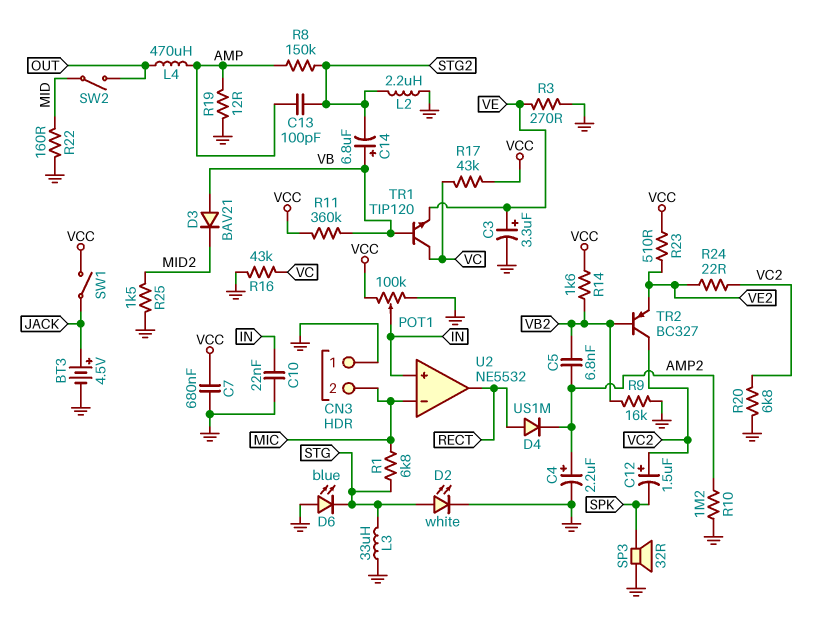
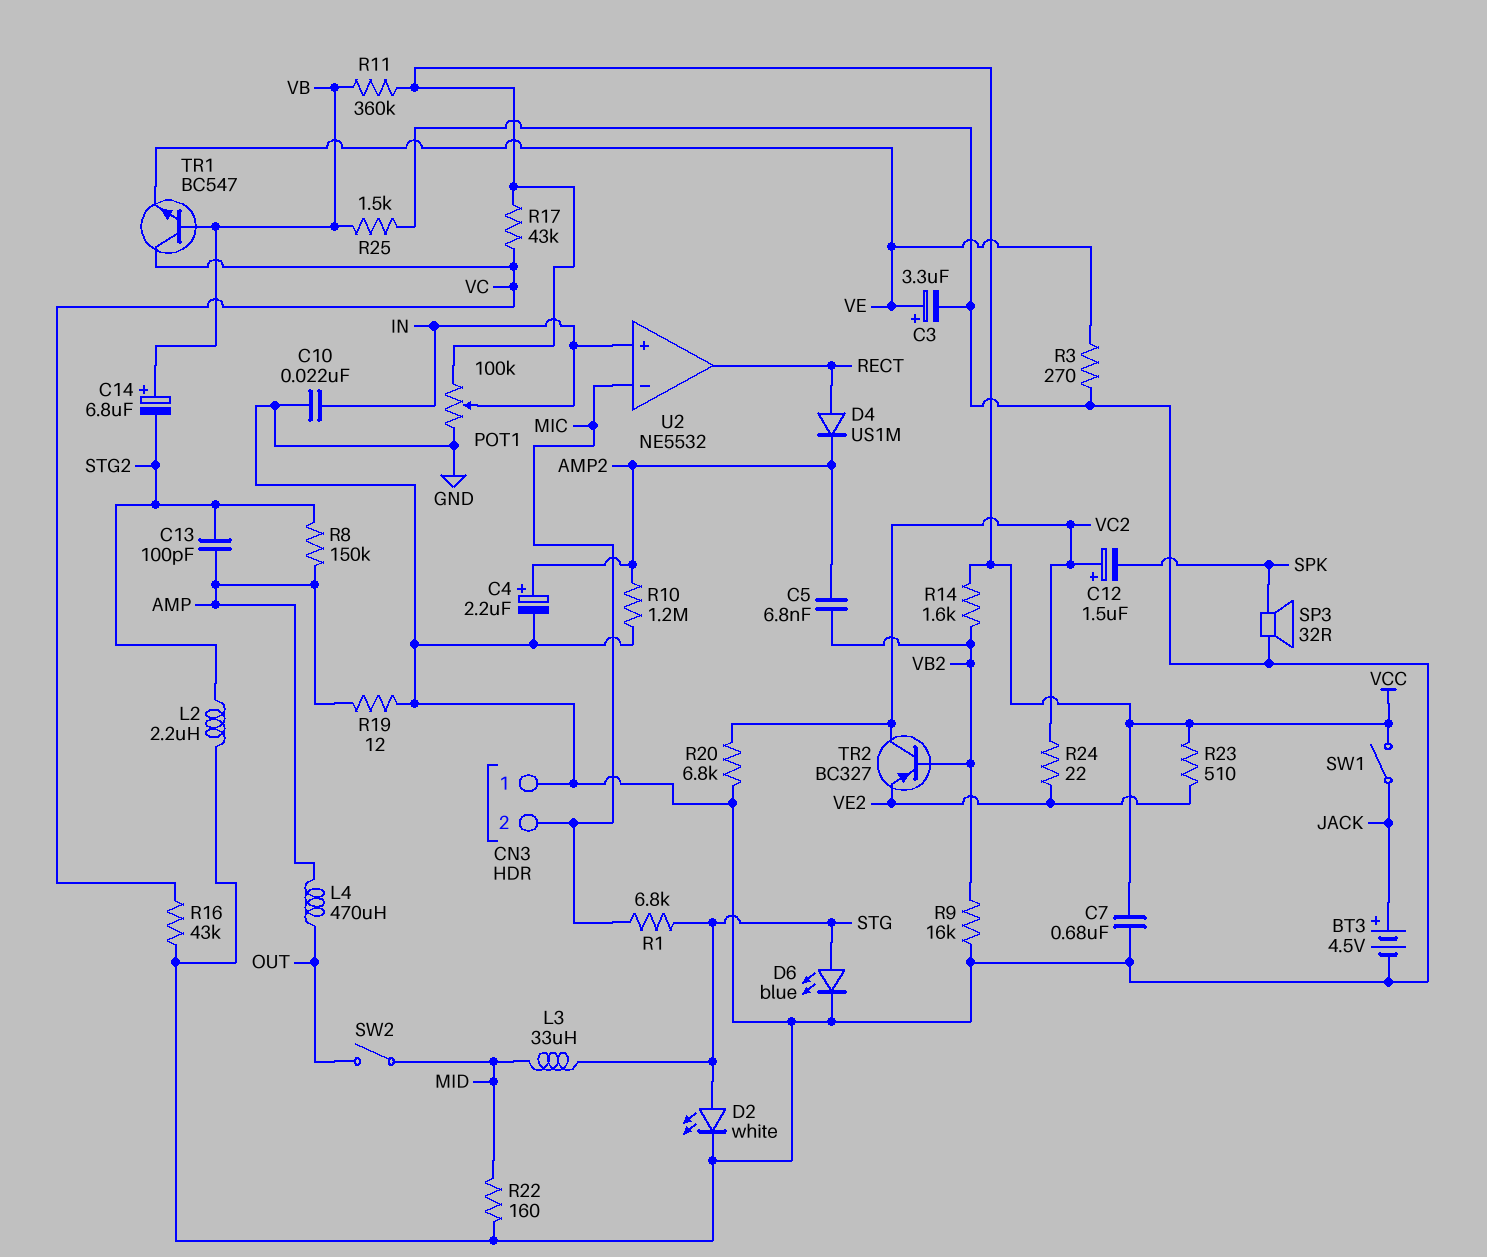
D3: diode BAV21 (A VB, K MID2) -> none
D6: LED blue (A GND, K STG) -> LED blue (A STG, K GND)
L3: 33uH (GND, STG) -> 33uH (MID, STG)
R25: 1.5k (GND, MID2) -> 1.5k (GND, VB)
TR1: NPN TIP120 (B VB, C VC, E VE) -> NPN BC547 (B VB, C VC, E VE)

